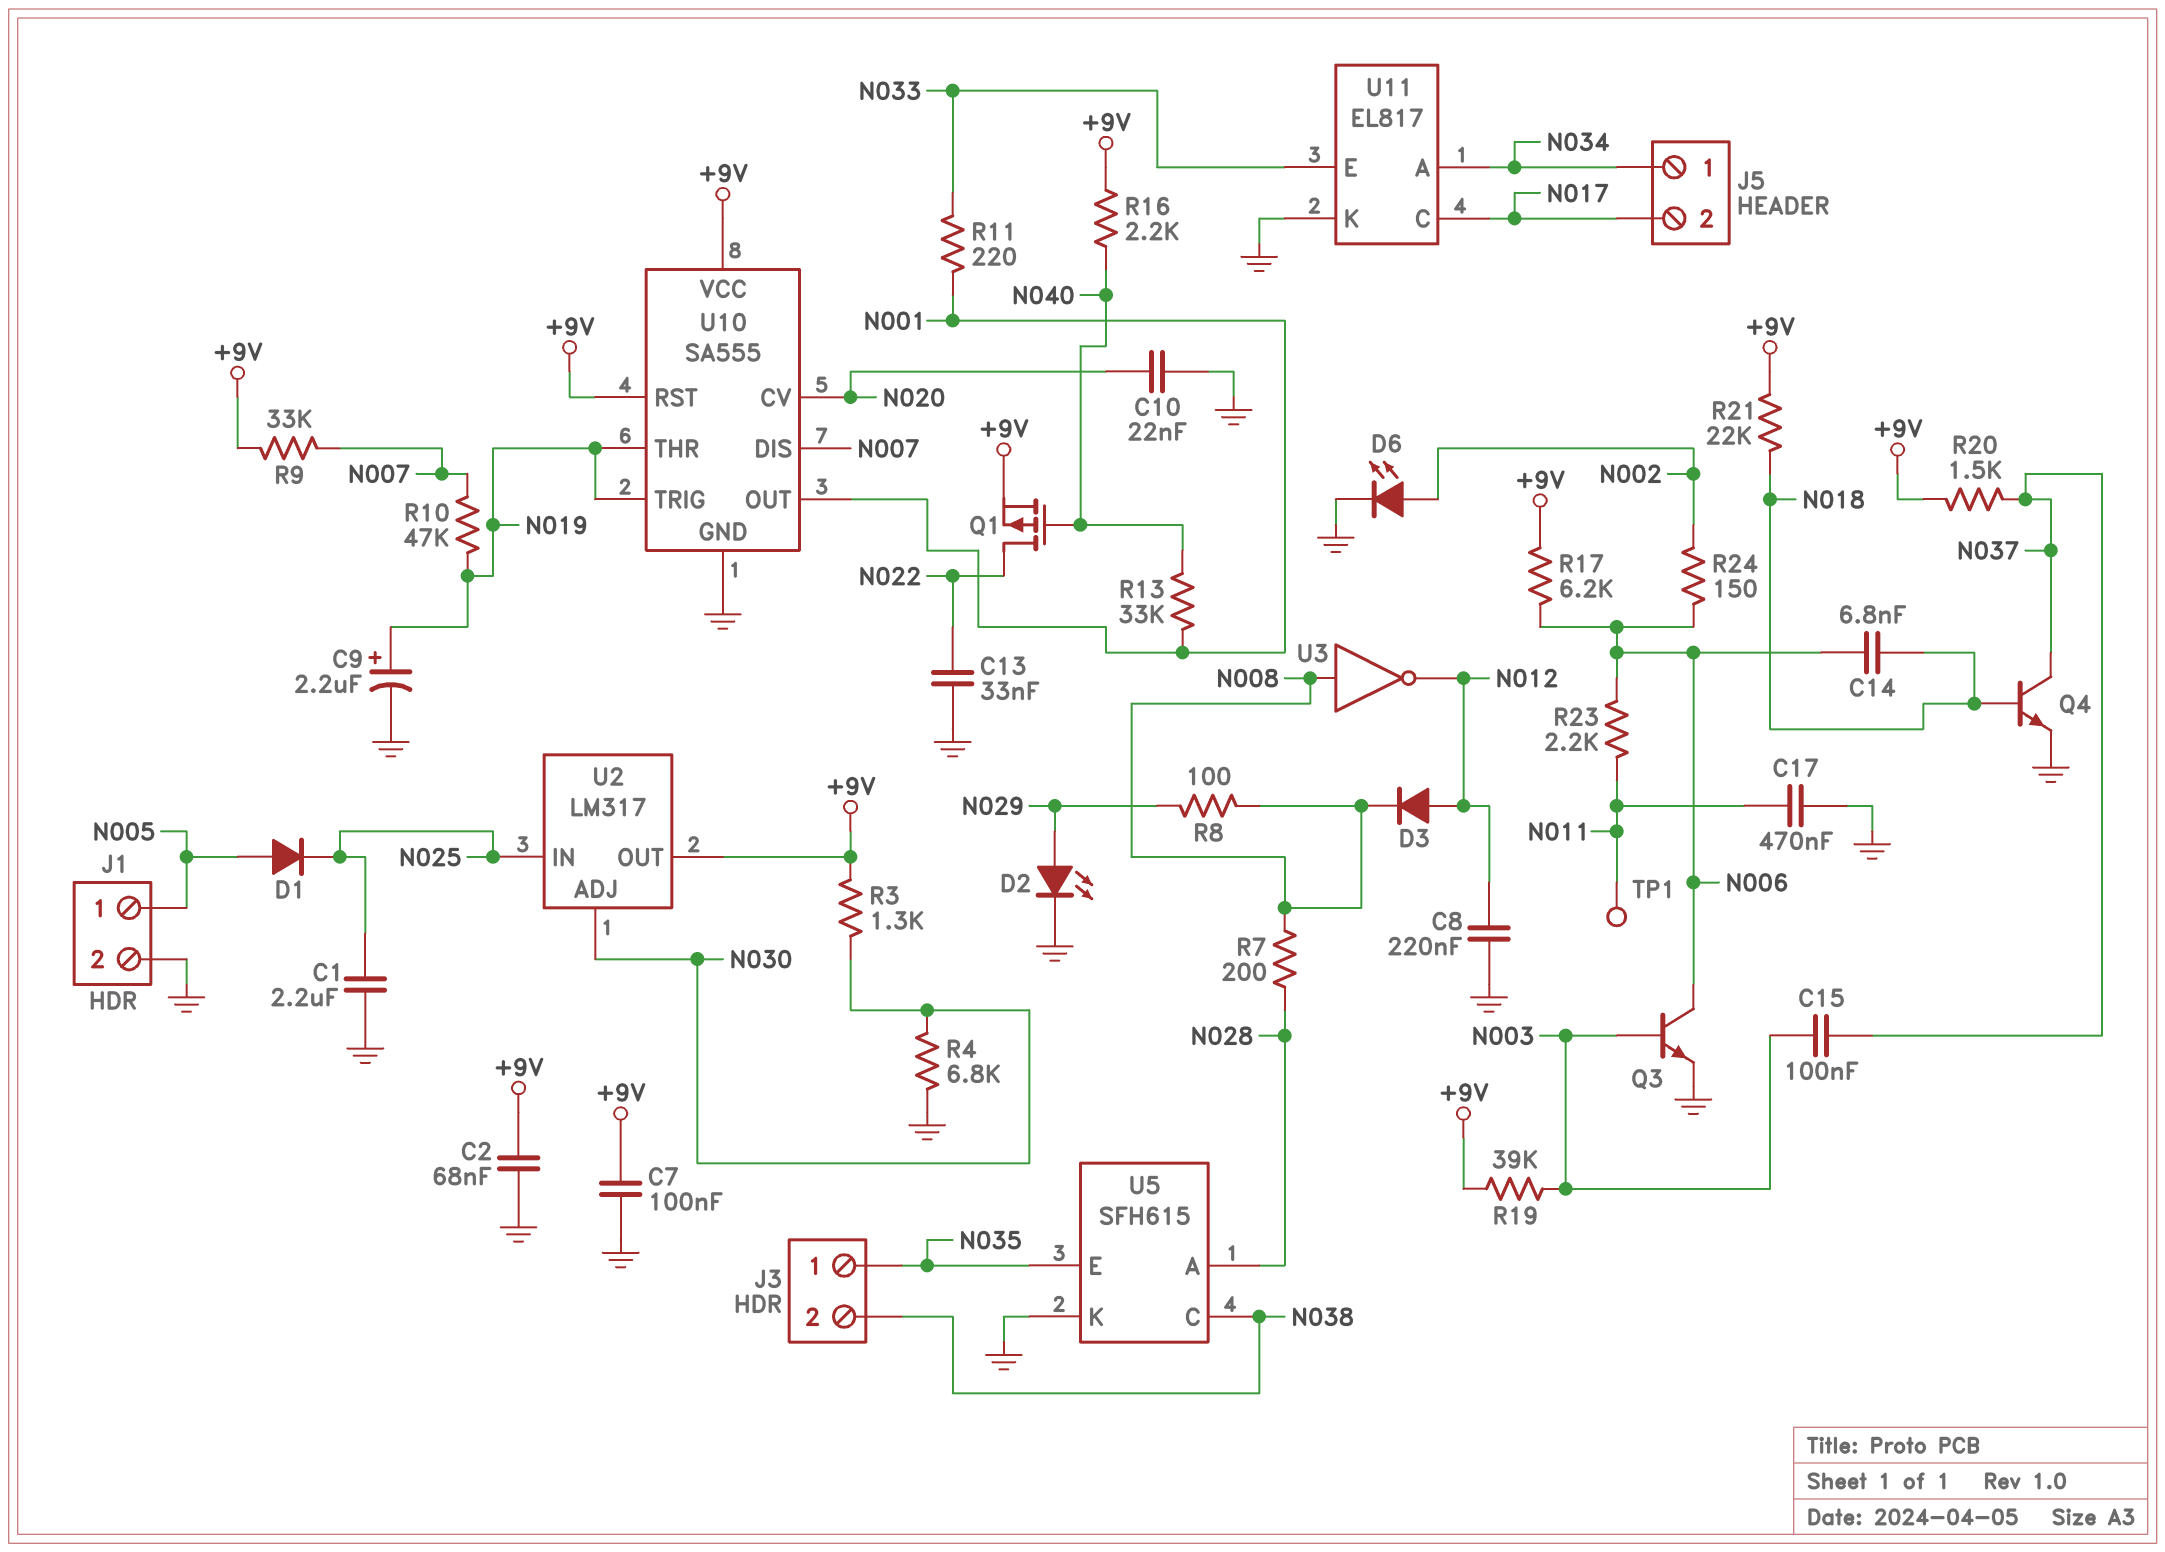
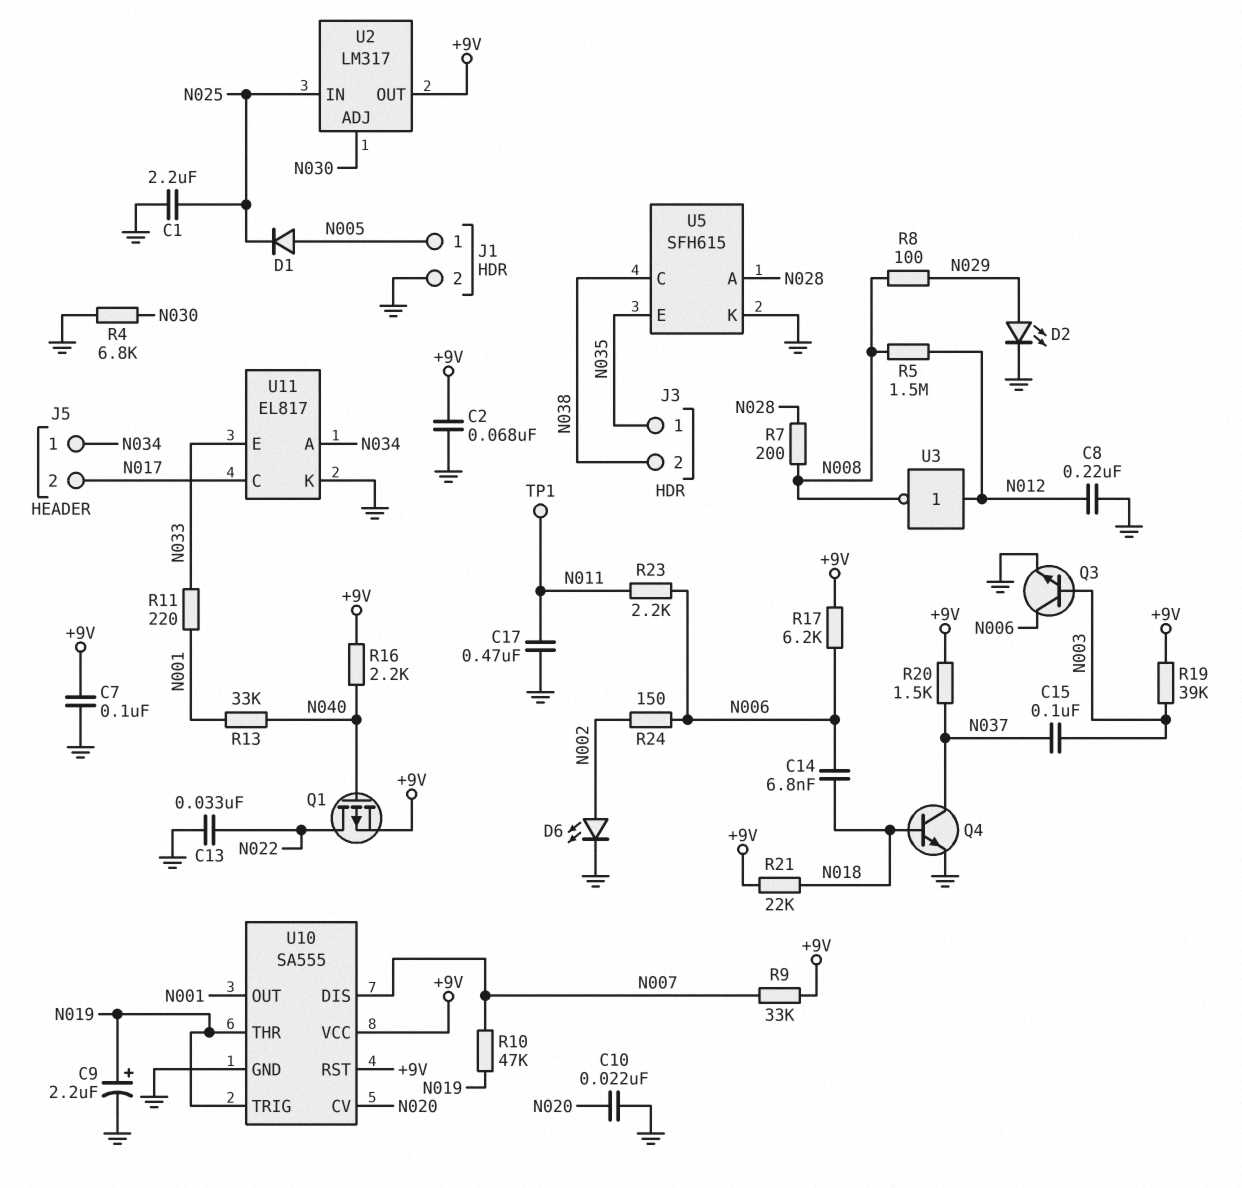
D3: diode (A N012, K N008) -> none
R3: 1.3k (+9V, N030) -> none
R5: none -> 1.5M (N008, N012)
U3: NOT (in N008, out N012) -> NOT (in N012, out N008)

